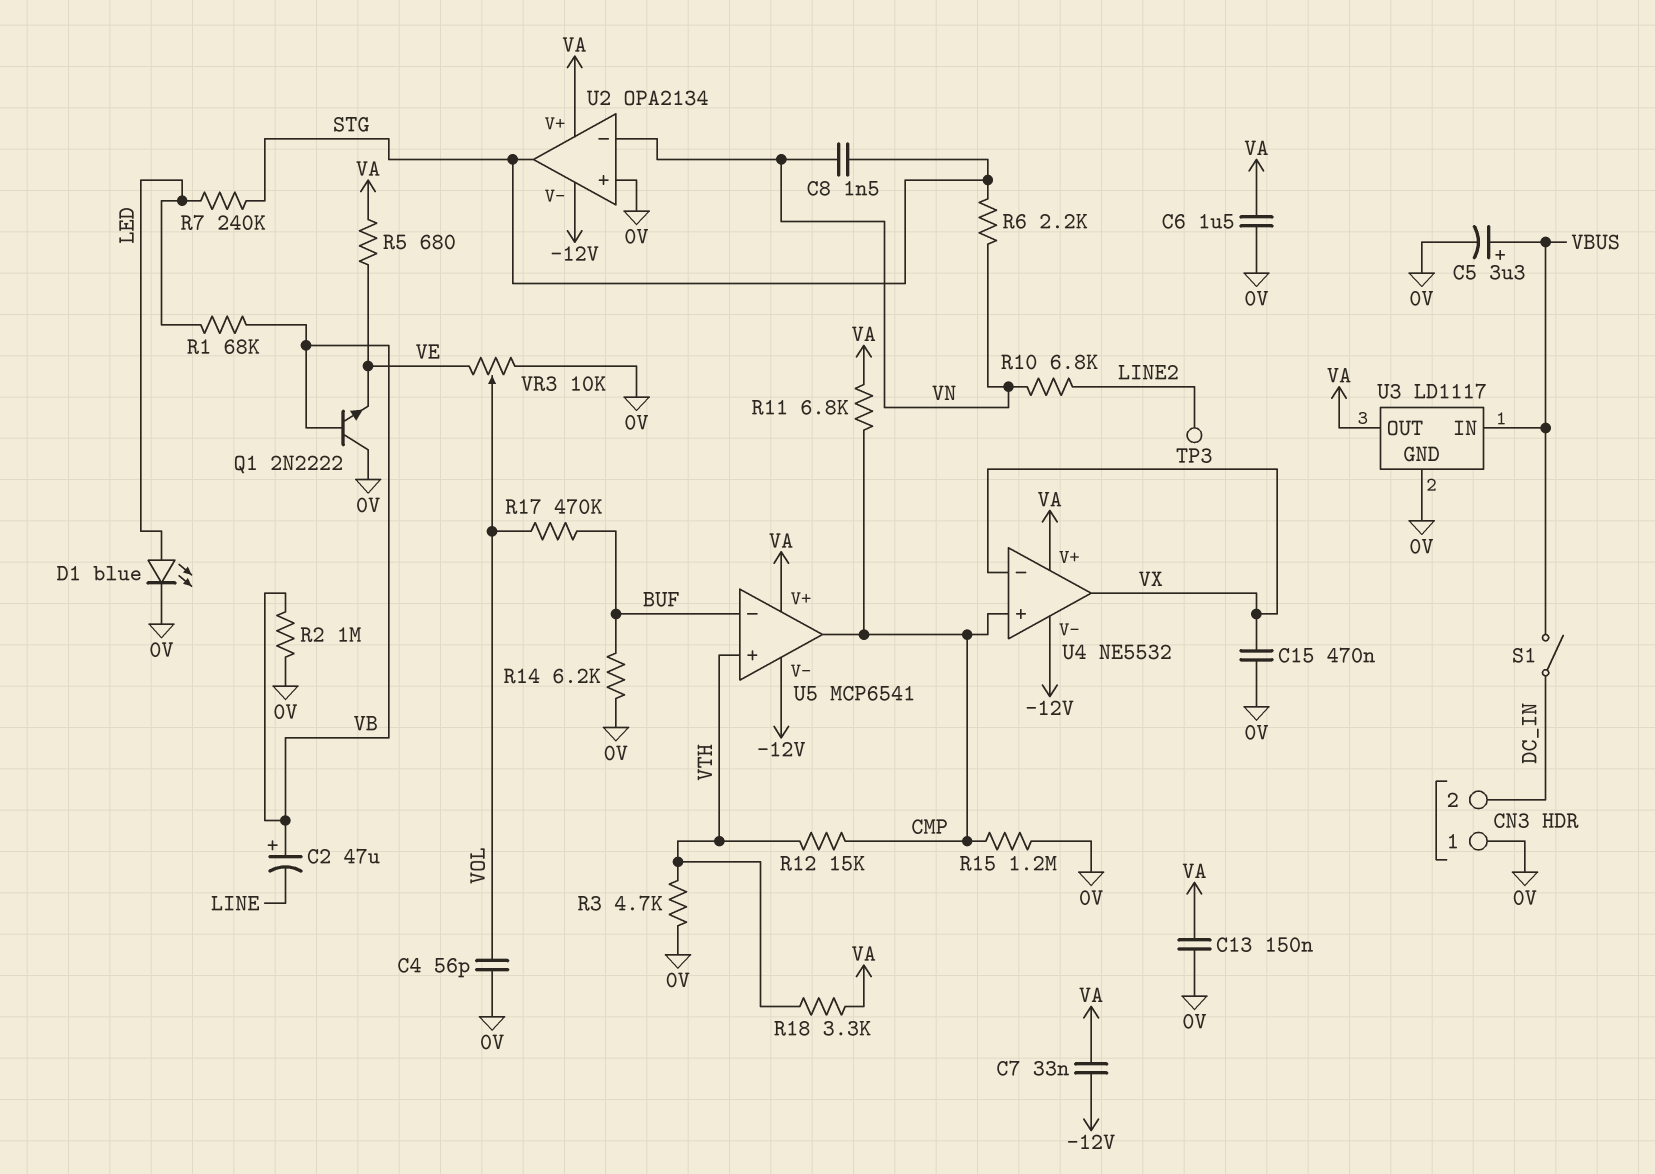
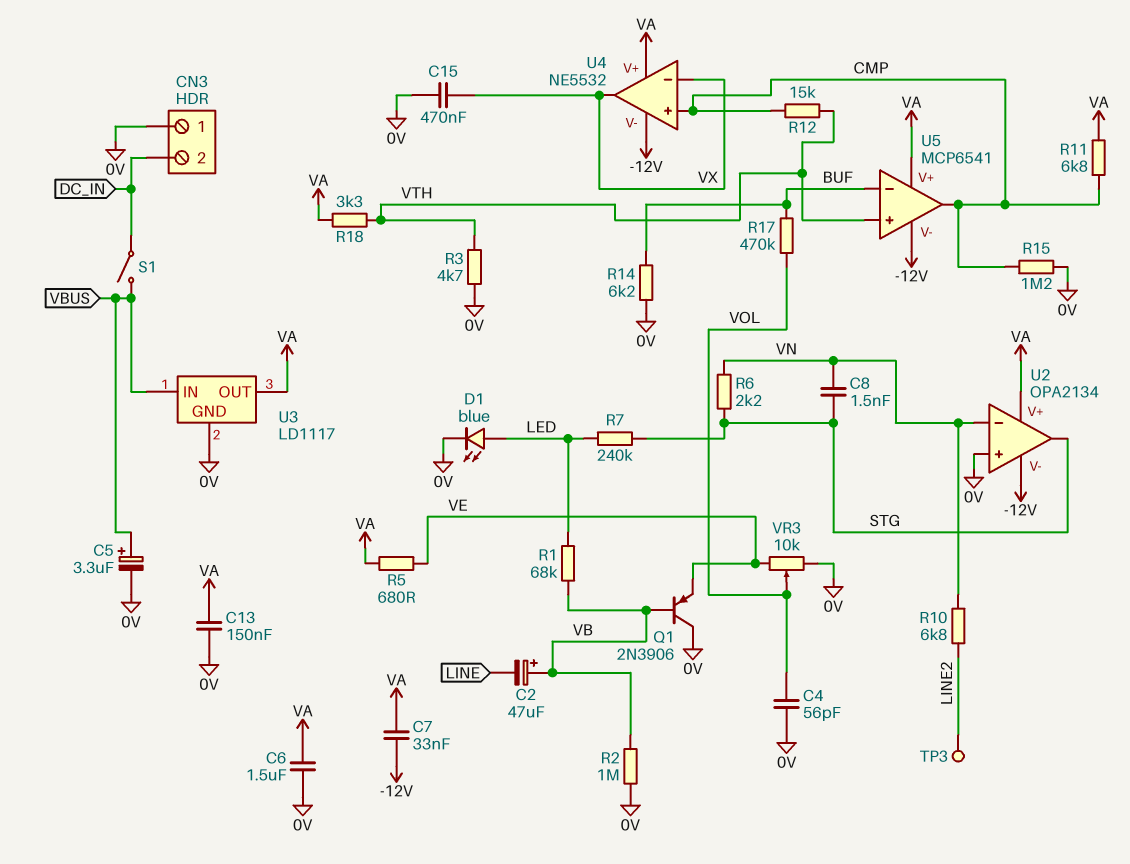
Q1: NPN 2N2222 (B VB, C 0V, E VE) -> PNP 2N3906 (B VB, C 0V, E VE)

